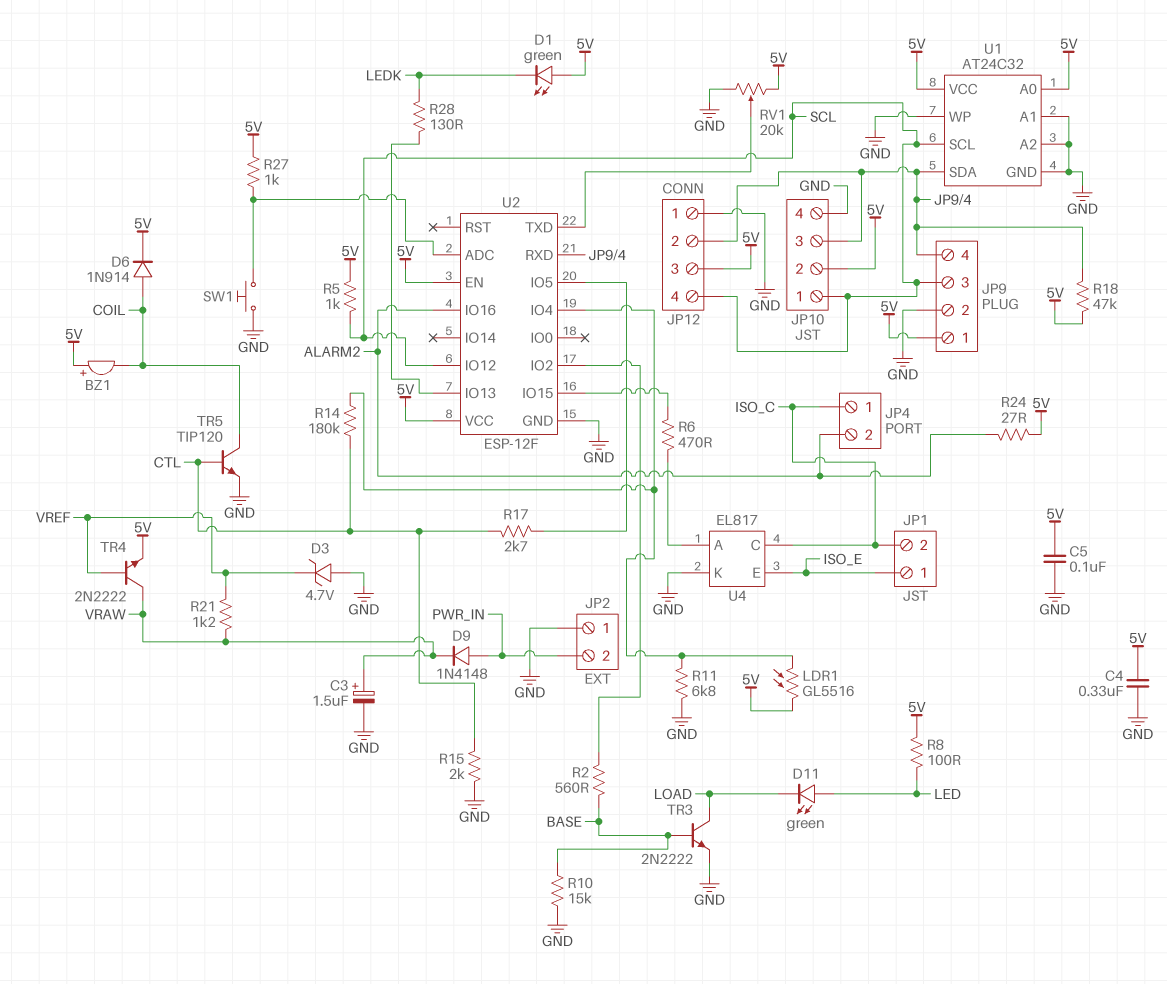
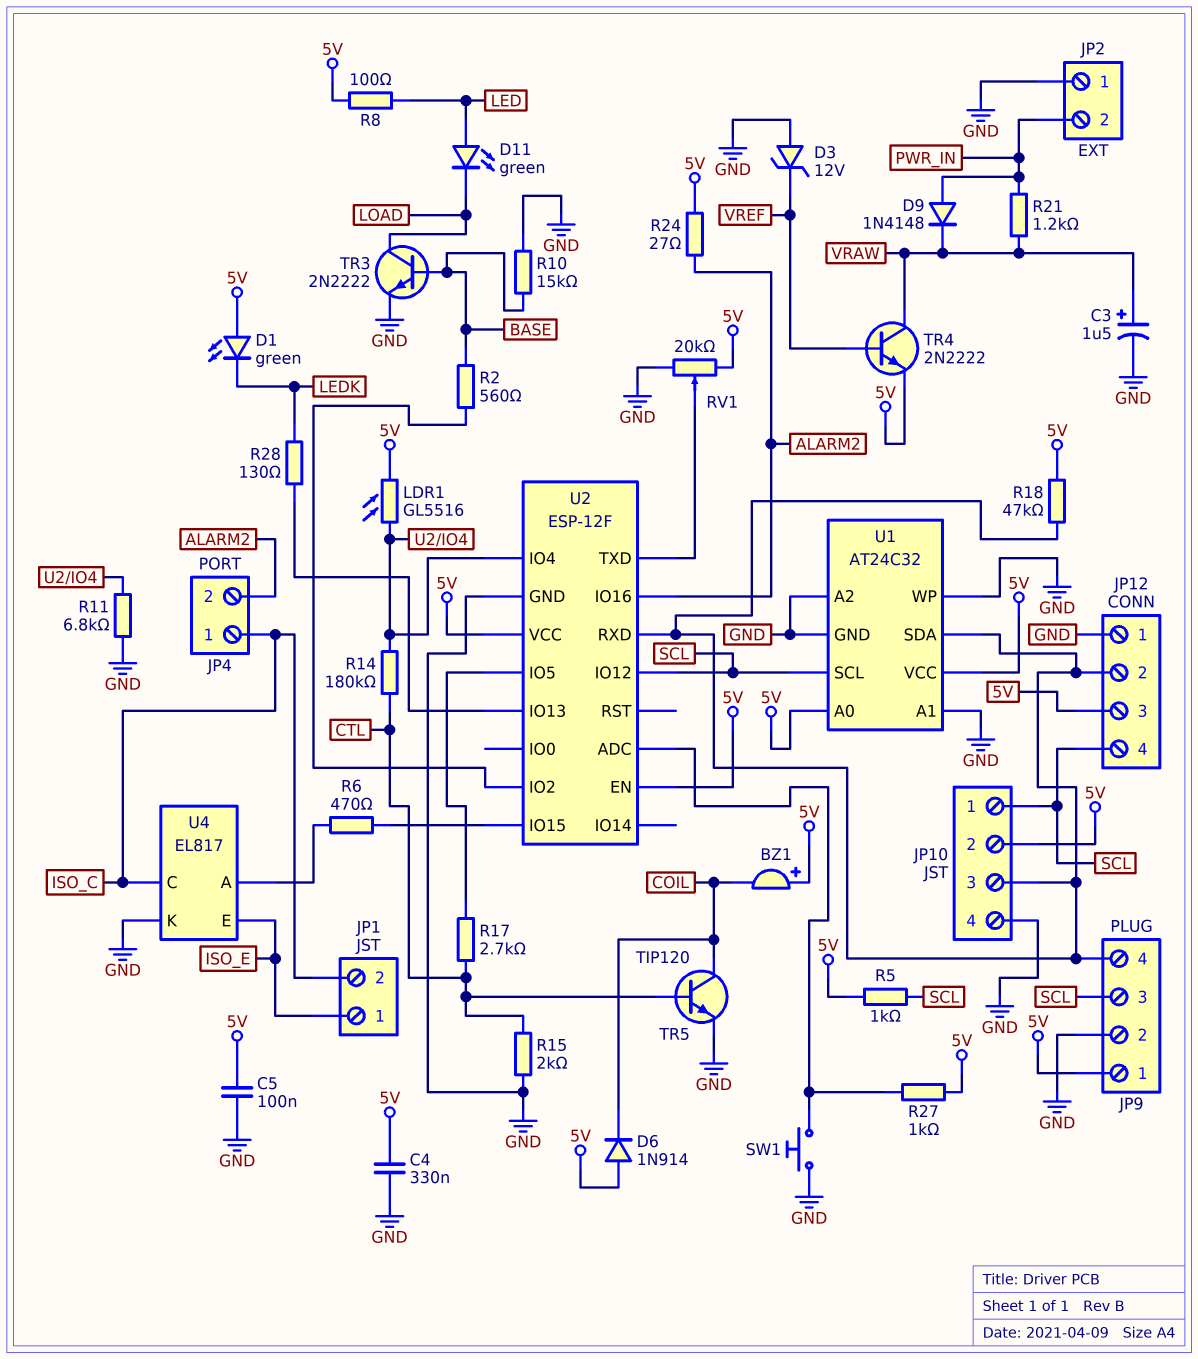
D3: zener 4.7V (A GND, K VREF) -> zener 12V (A GND, K VREF)
D6: diode 1N914 (A COIL, K 5V) -> diode 1N914 (A 5V, K COIL)
R21: 1.2k (VRAW, VREF) -> 1.2k (PWR_IN, VRAW)

